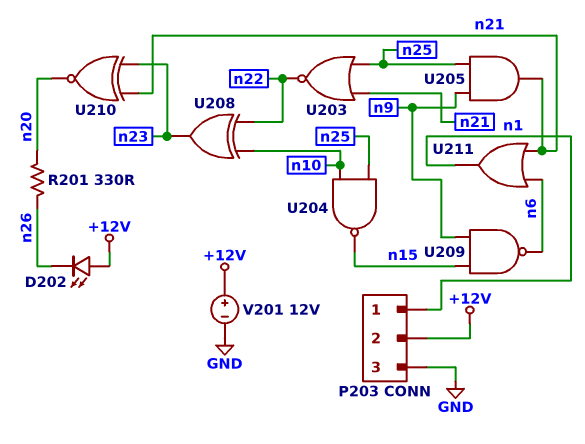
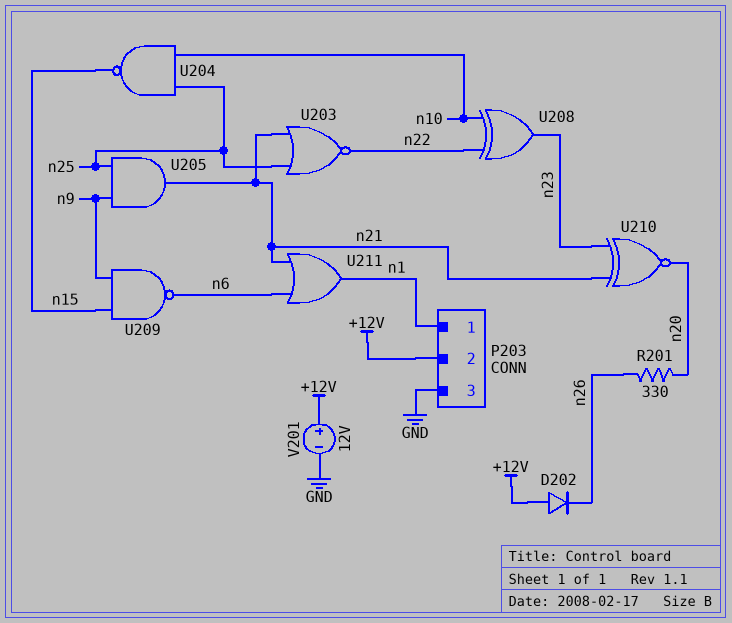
D202: LED (A +12V, K n26) -> diode (A +12V, K n26)

